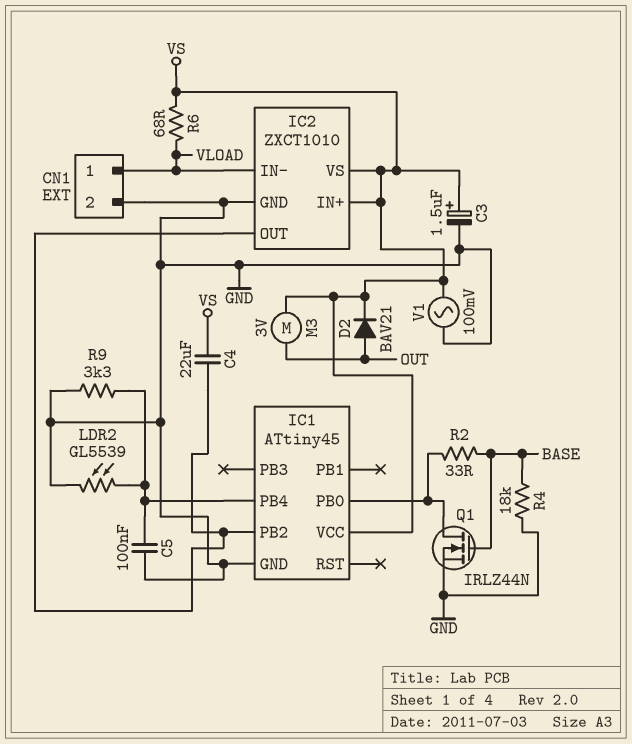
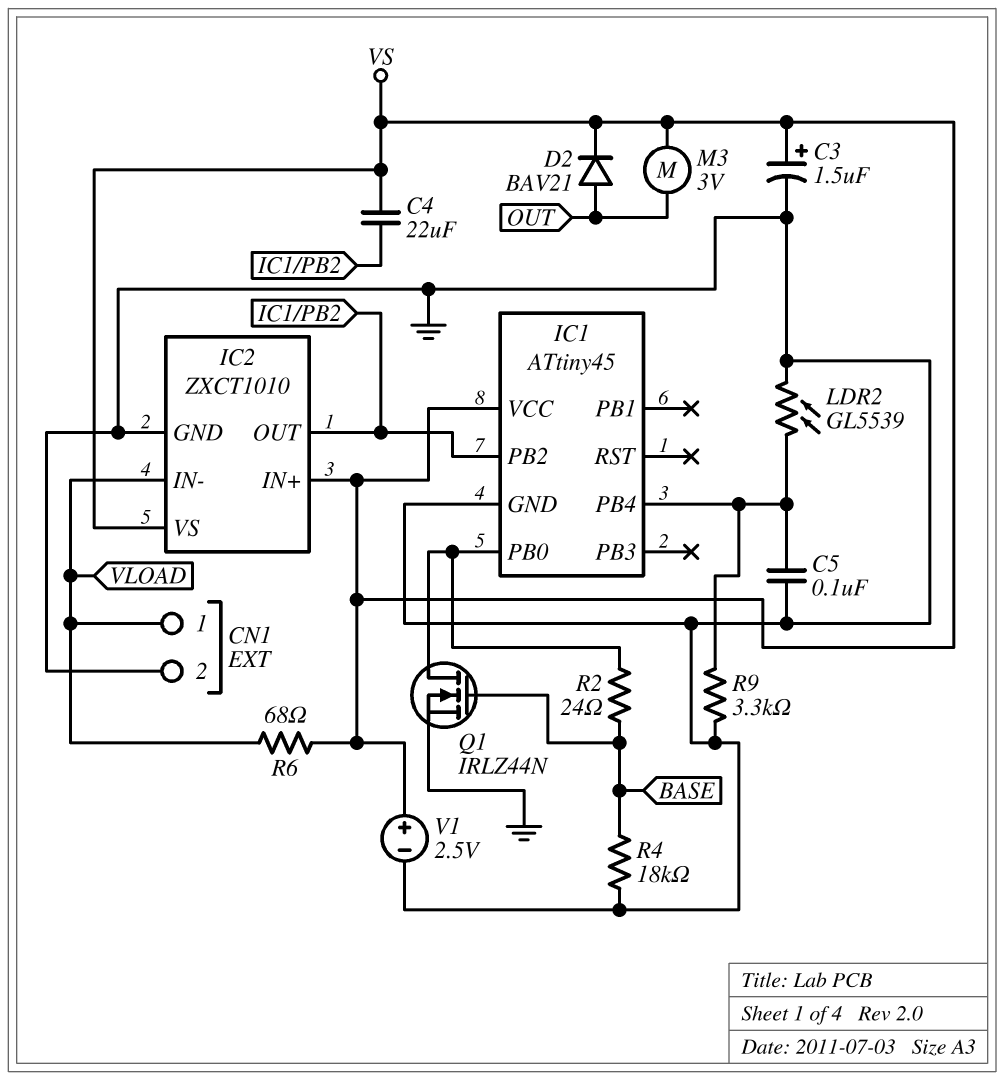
R2: 33 (BASE, IC1/PB0) -> 24 (BASE, IC1/PB0)
V1: AC 100mV (GND, VS) -> 2.5V (plus VS, minus GND)

